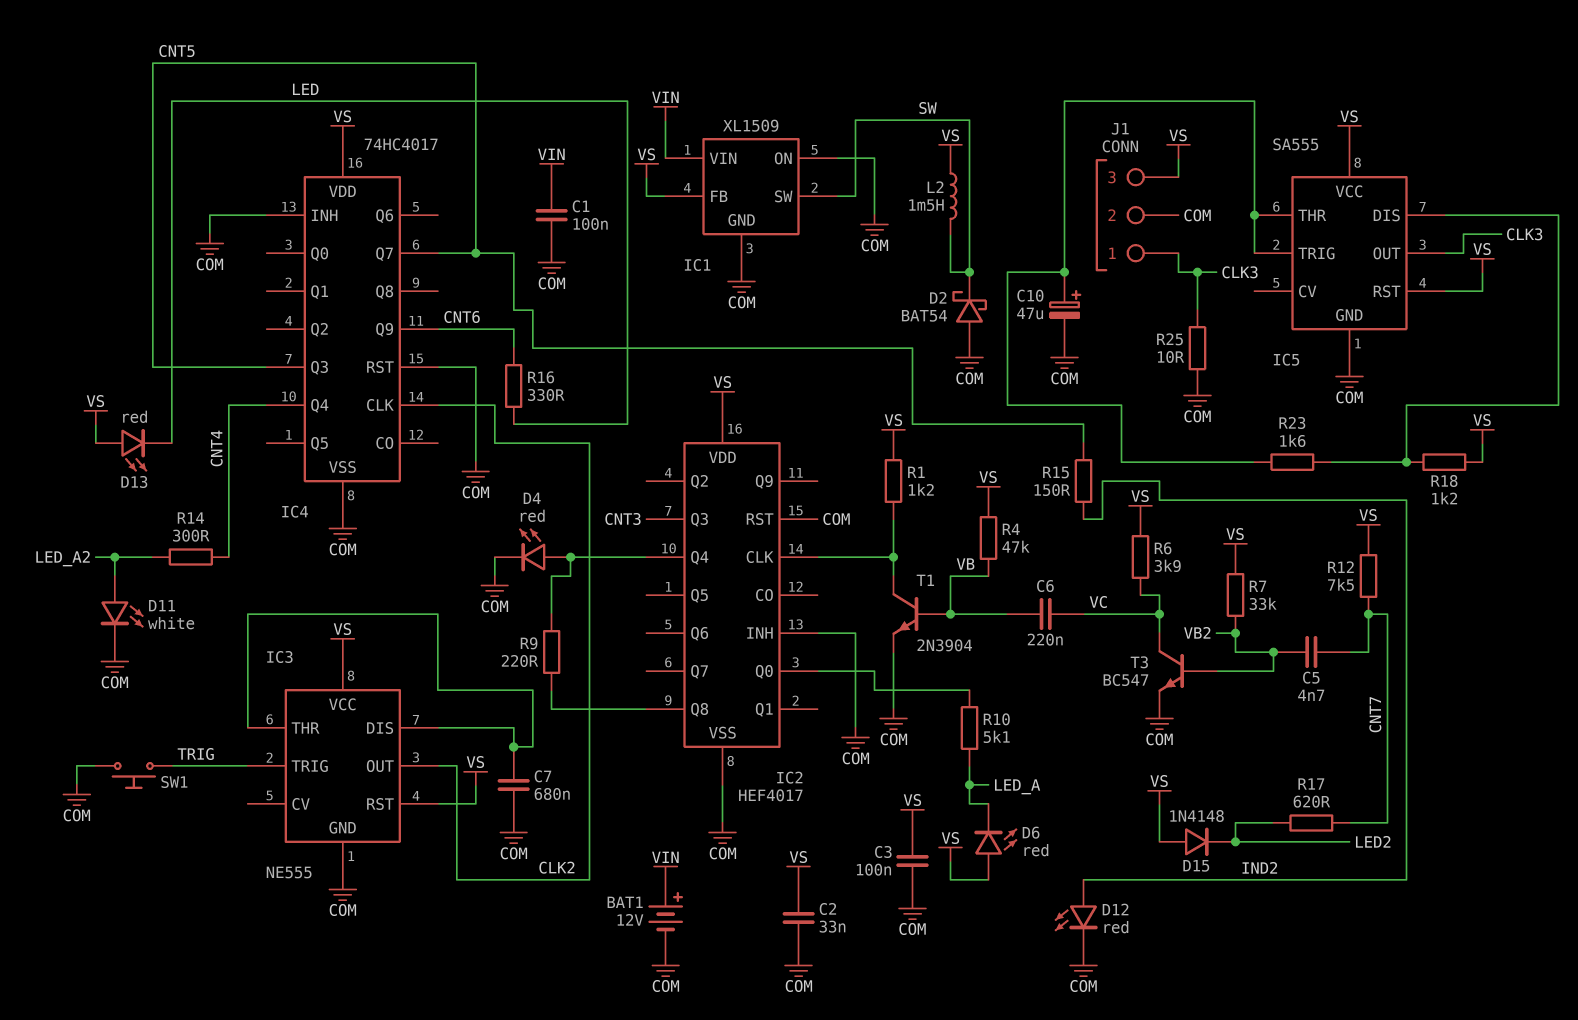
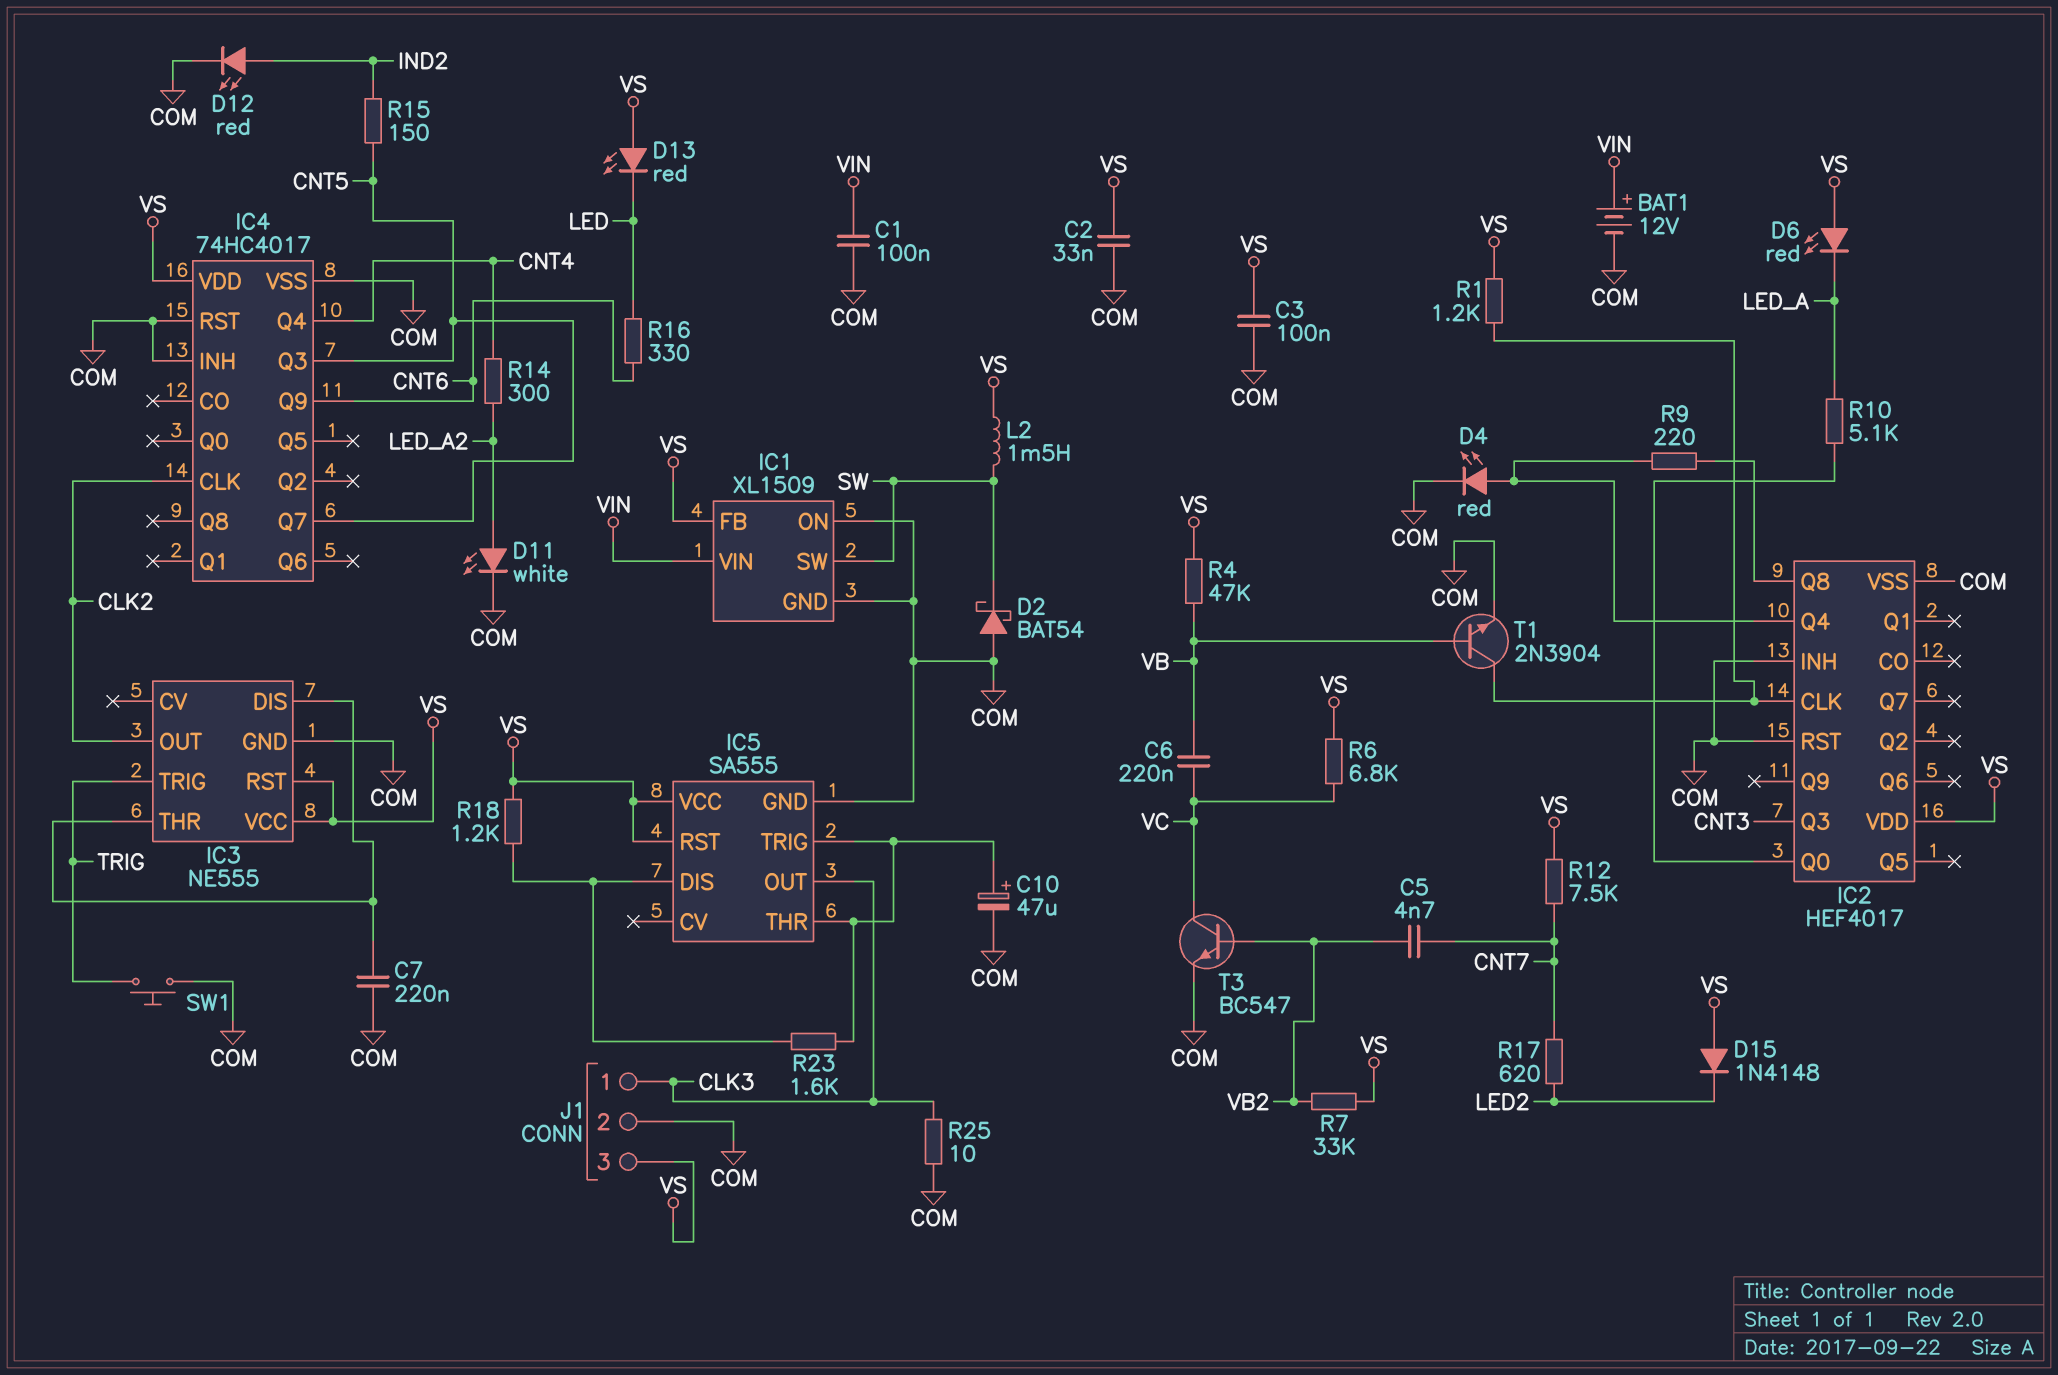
C7: 680nF (COM, IC3/DIS) -> 220nF (COM, IC3/DIS)
R6: 3.9k (VC, VS) -> 6.8k (VC, VS)

